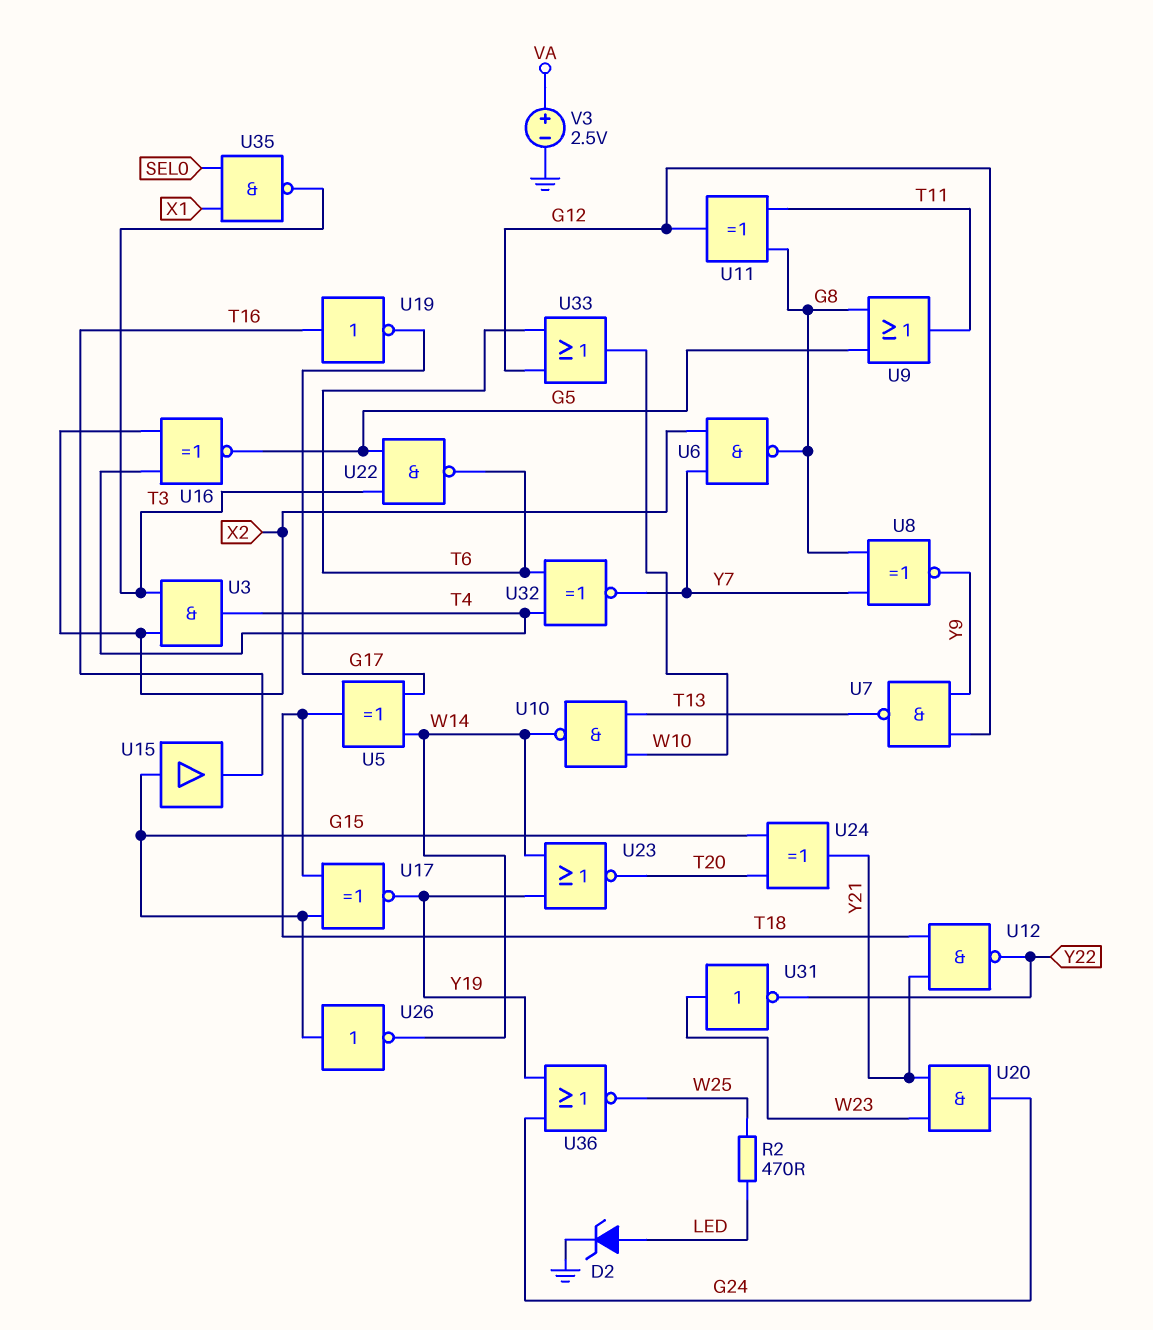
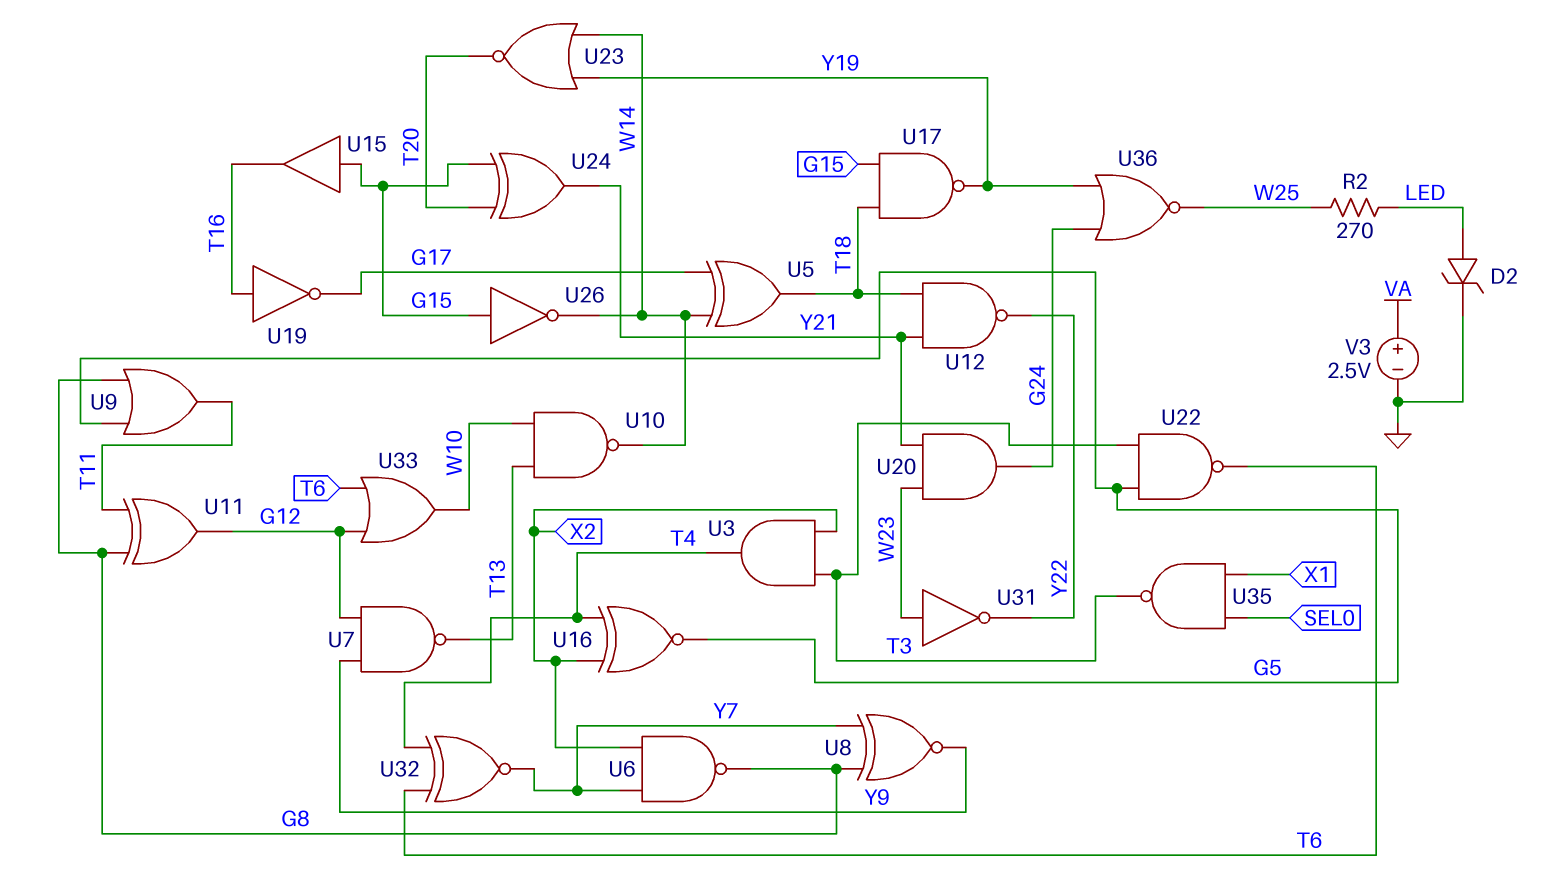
R2: 470 (LED, W25) -> 270 (LED, W25)
U17: XNOR (in G15, in T18, out Y19) -> NAND (in G15, in T18, out Y19)

